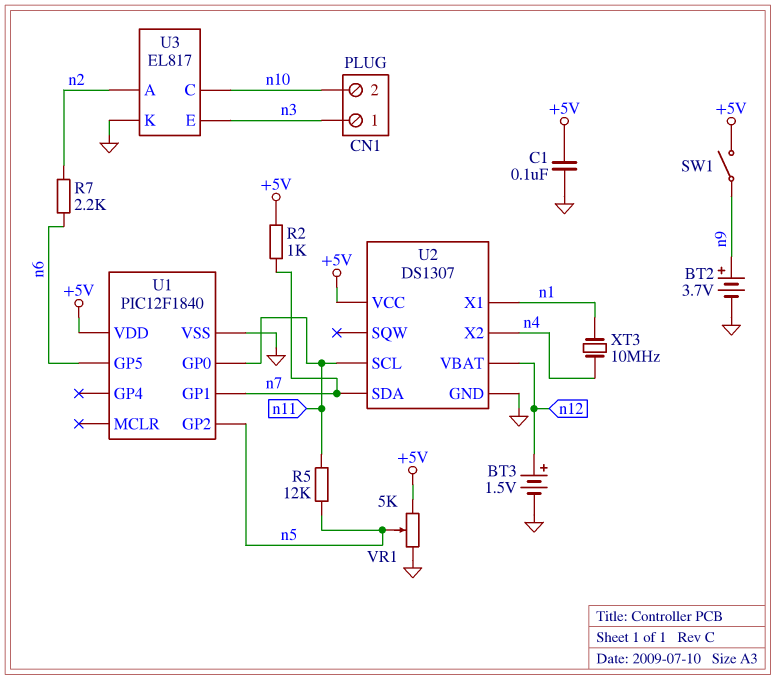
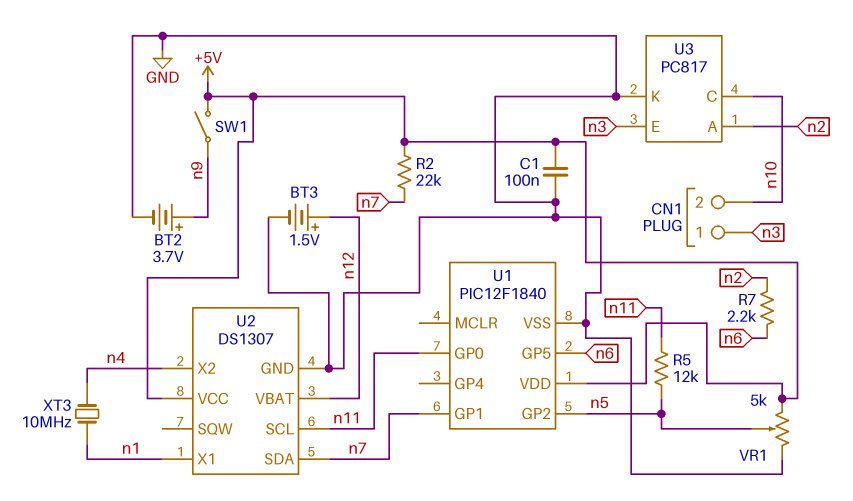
R2: 1k (+5V, n7) -> 22k (+5V, n7)
U3: EL817 -> PC817

